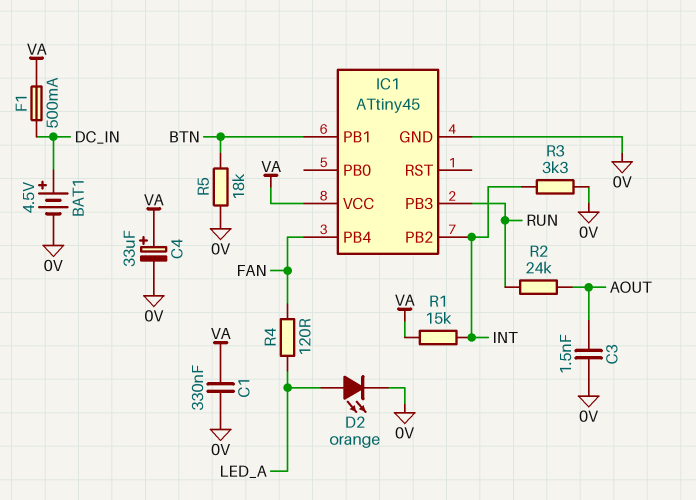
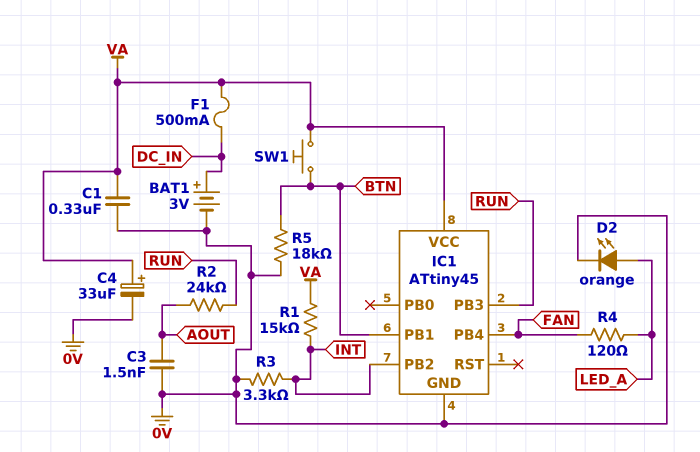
BAT1: 4.5V (plus DC_IN, minus 0V) -> 3V (plus DC_IN, minus 0V)
SW1: none -> button (BTN, VA)

